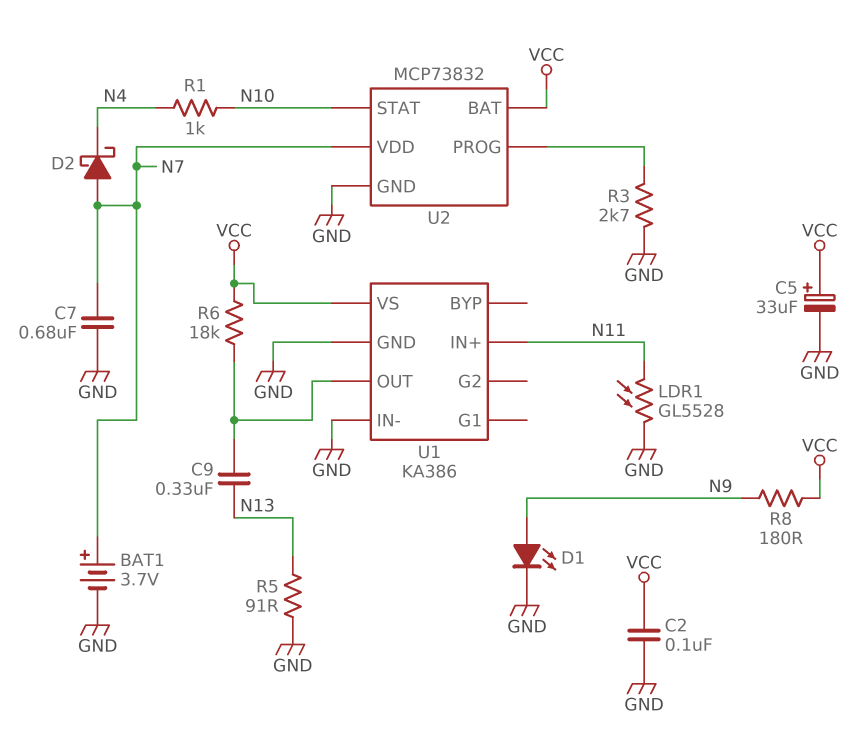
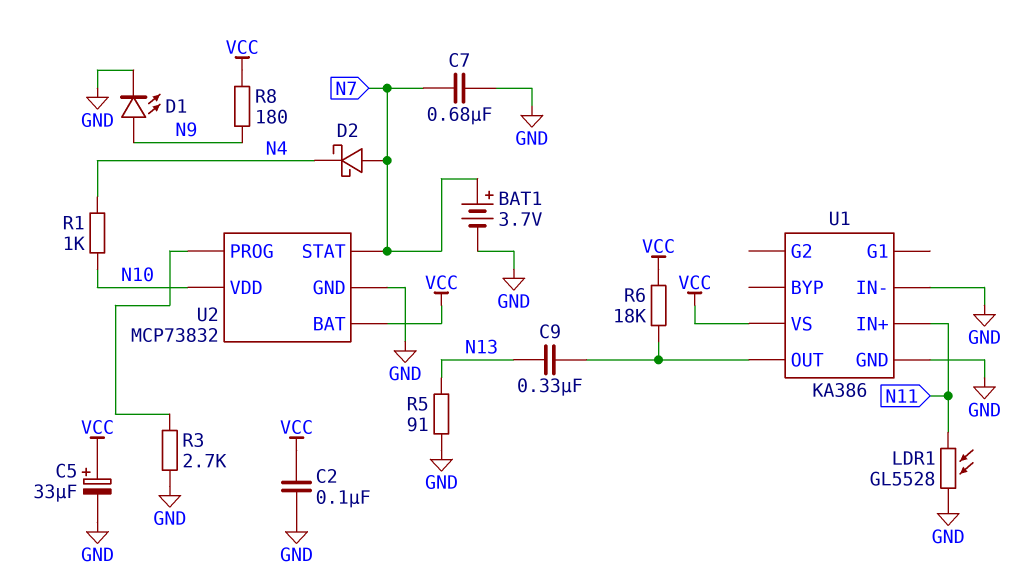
U2 pin STAT: N10 -> N7
U2 pin VDD: N7 -> N10

